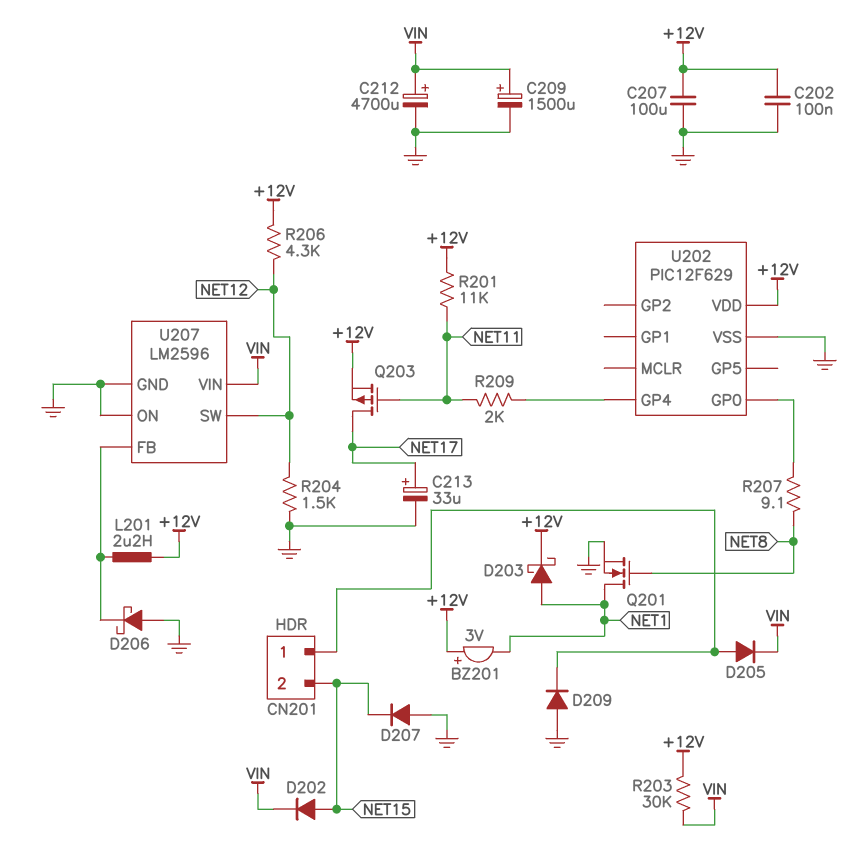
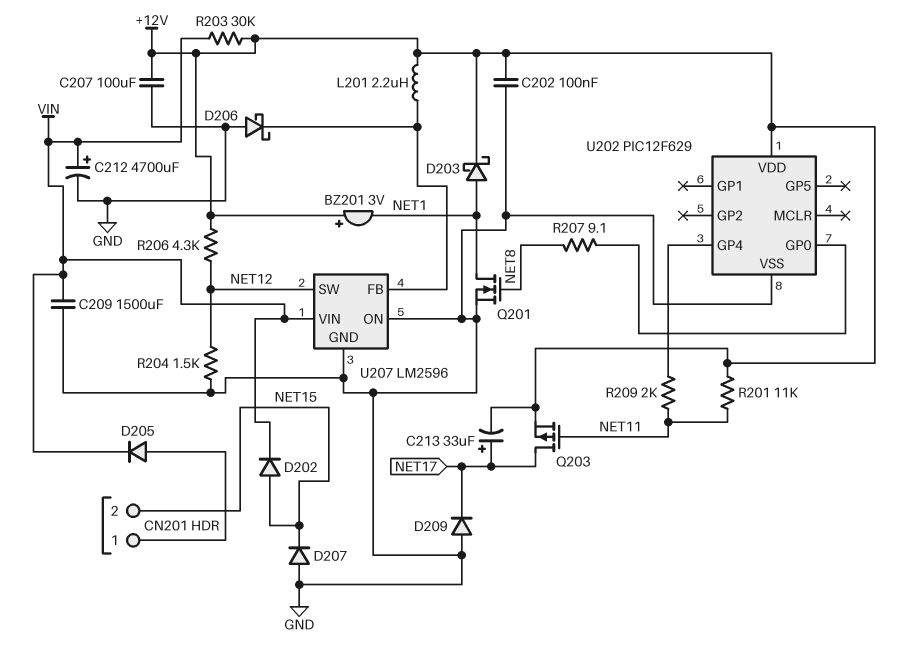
C209: 1500uF (plus VIN, minus GND) -> 1500uF (GND, VIN)
C213: 33uF (plus NET17, minus GND) -> 33uF (plus NET17, minus +12V)
D209: diode (A GND, K CN201/1) -> diode (A GND, K NET17)

